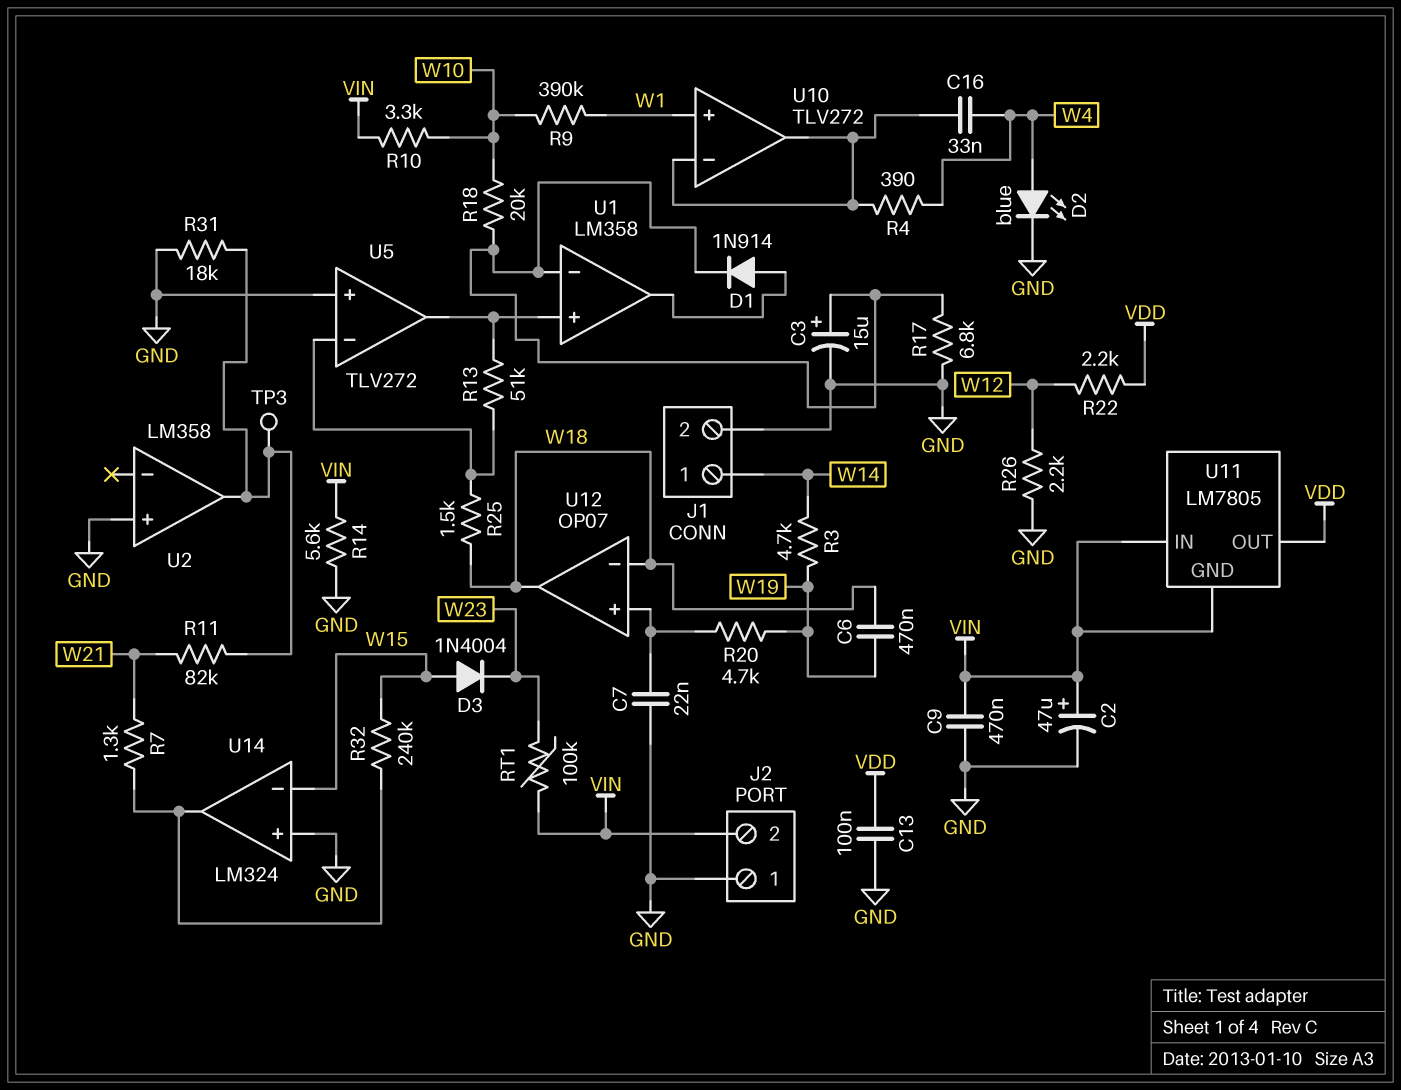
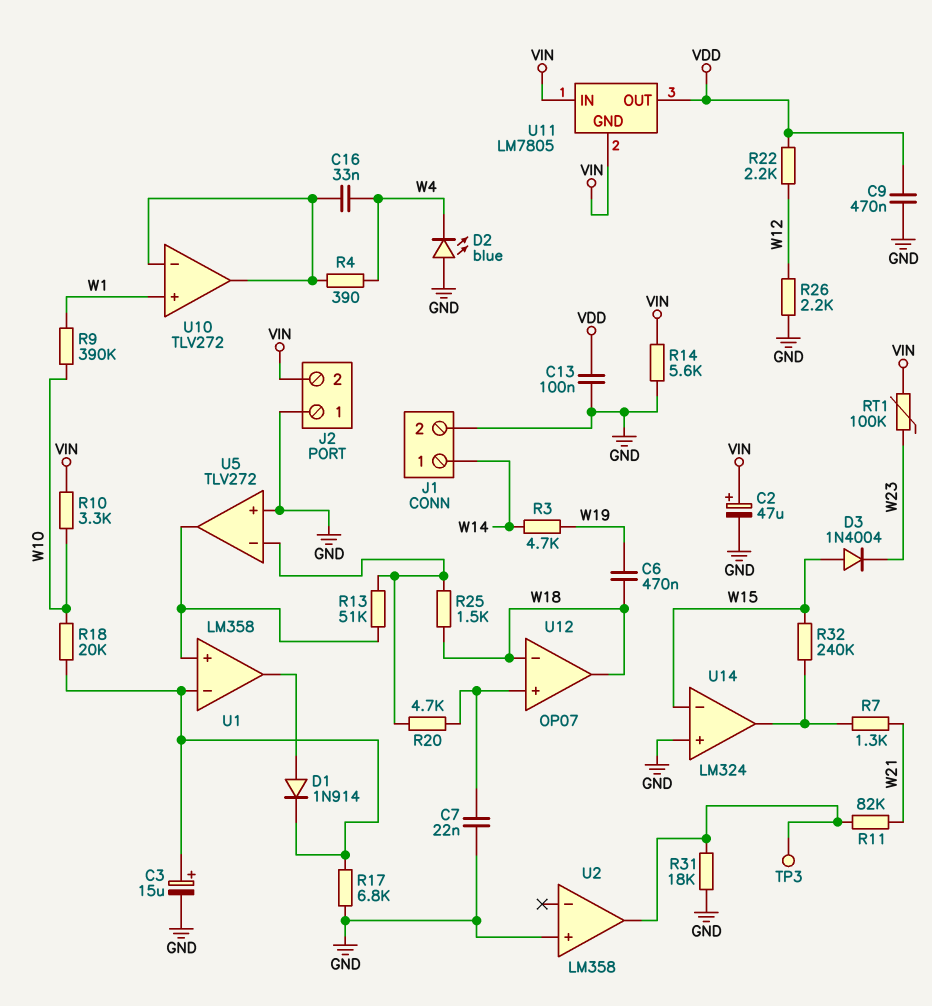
C9: 470nF (GND, VIN) -> 470nF (GND, VDD)
D2: LED blue (A W4, K GND) -> LED blue (A GND, K W4)
R20: 4.7k (U12/in+, W19) -> 4.7k (U5/in-, U12/in+)

